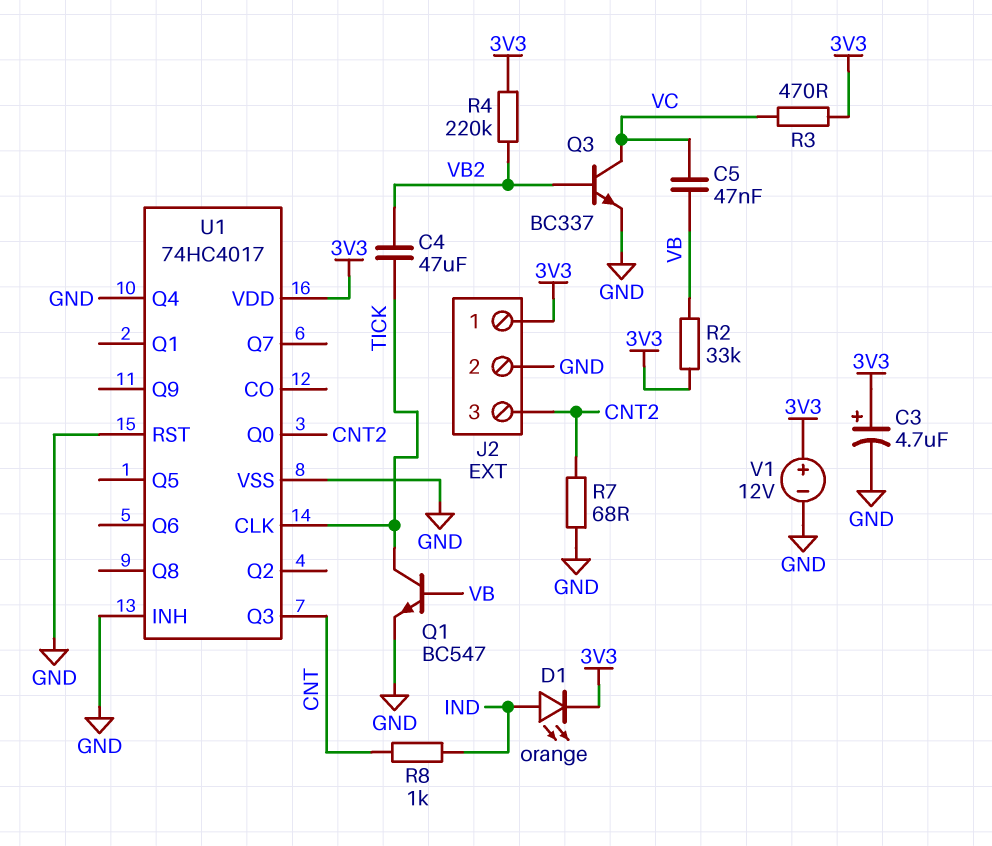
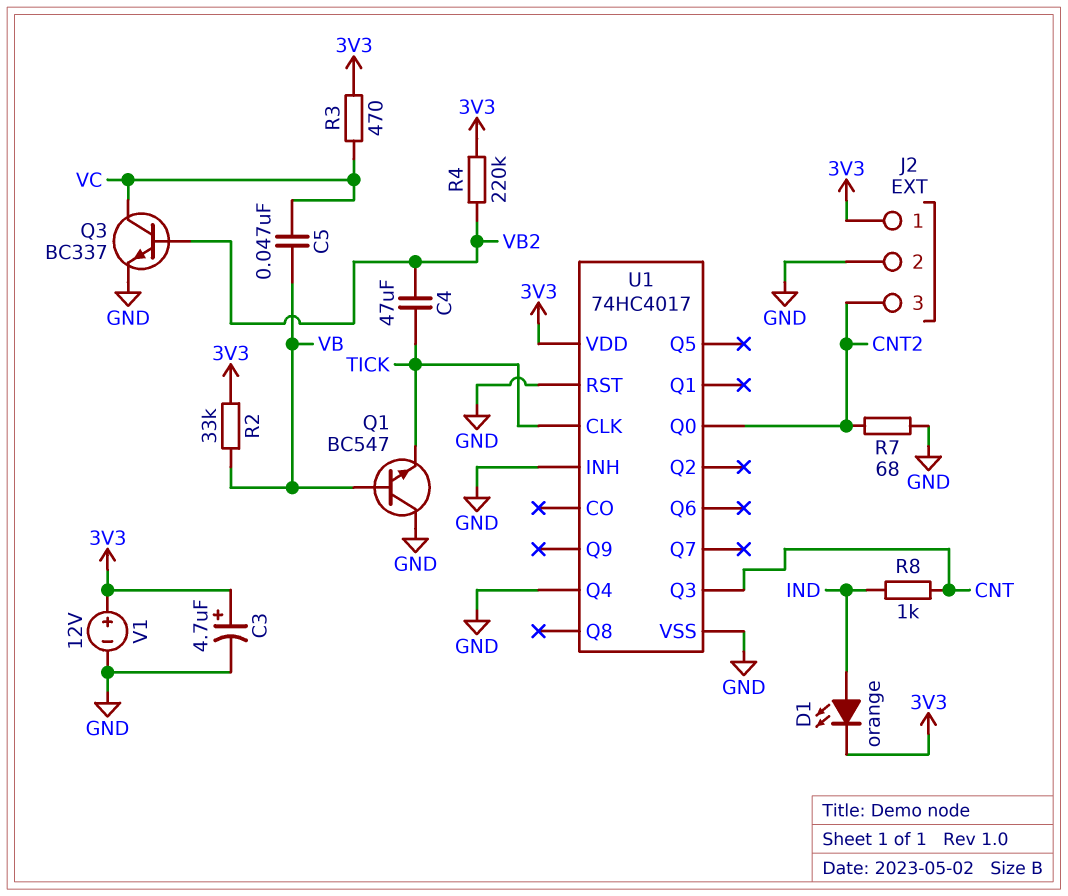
Q1: NPN BC547 (B VB, C TICK, E GND) -> NPN BC547 (B VB, C GND, E TICK)

